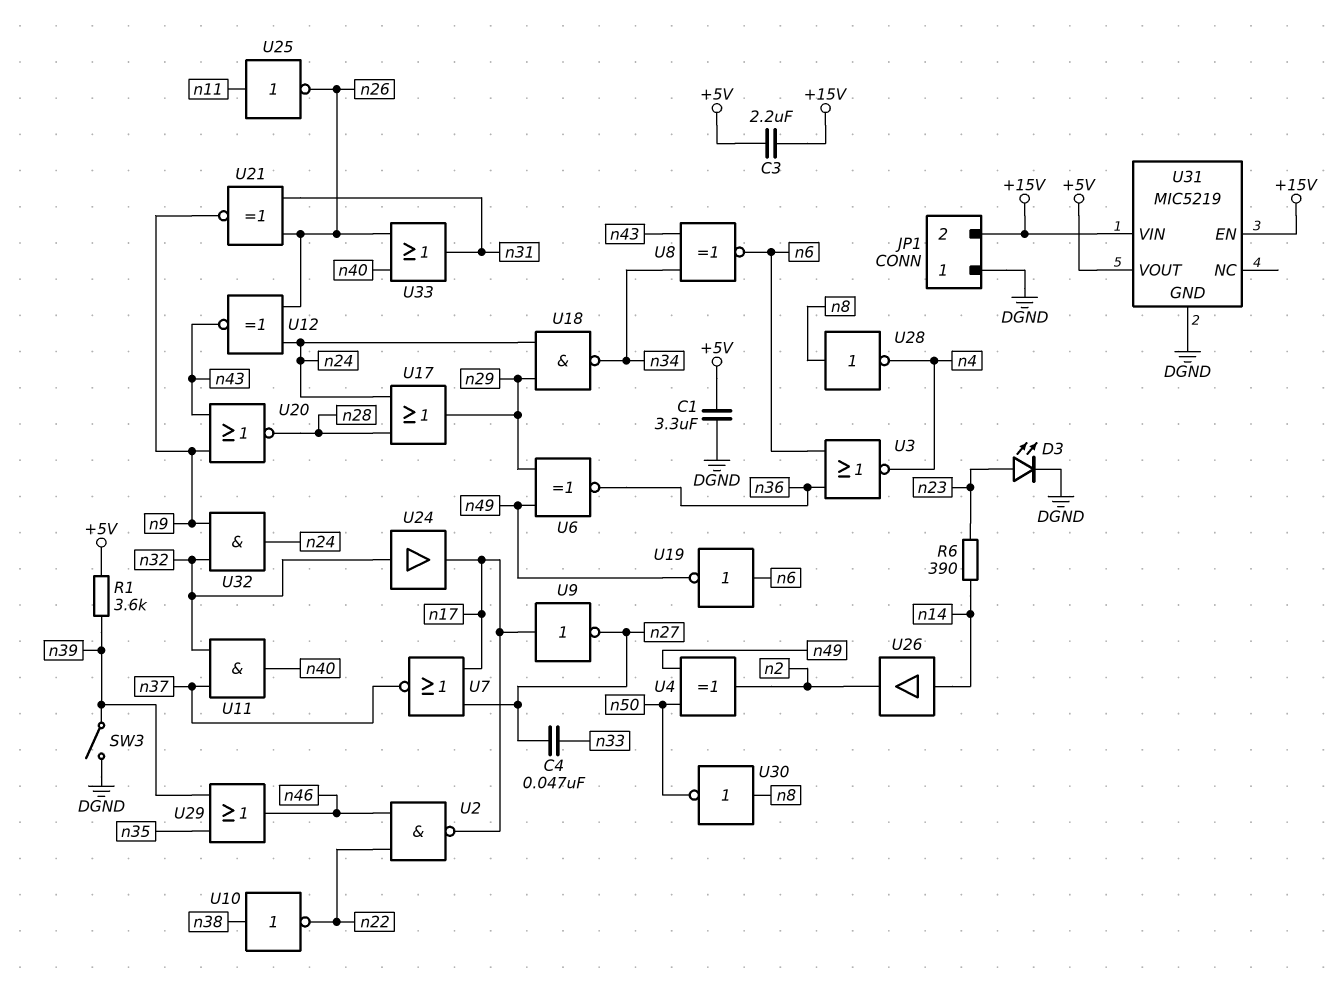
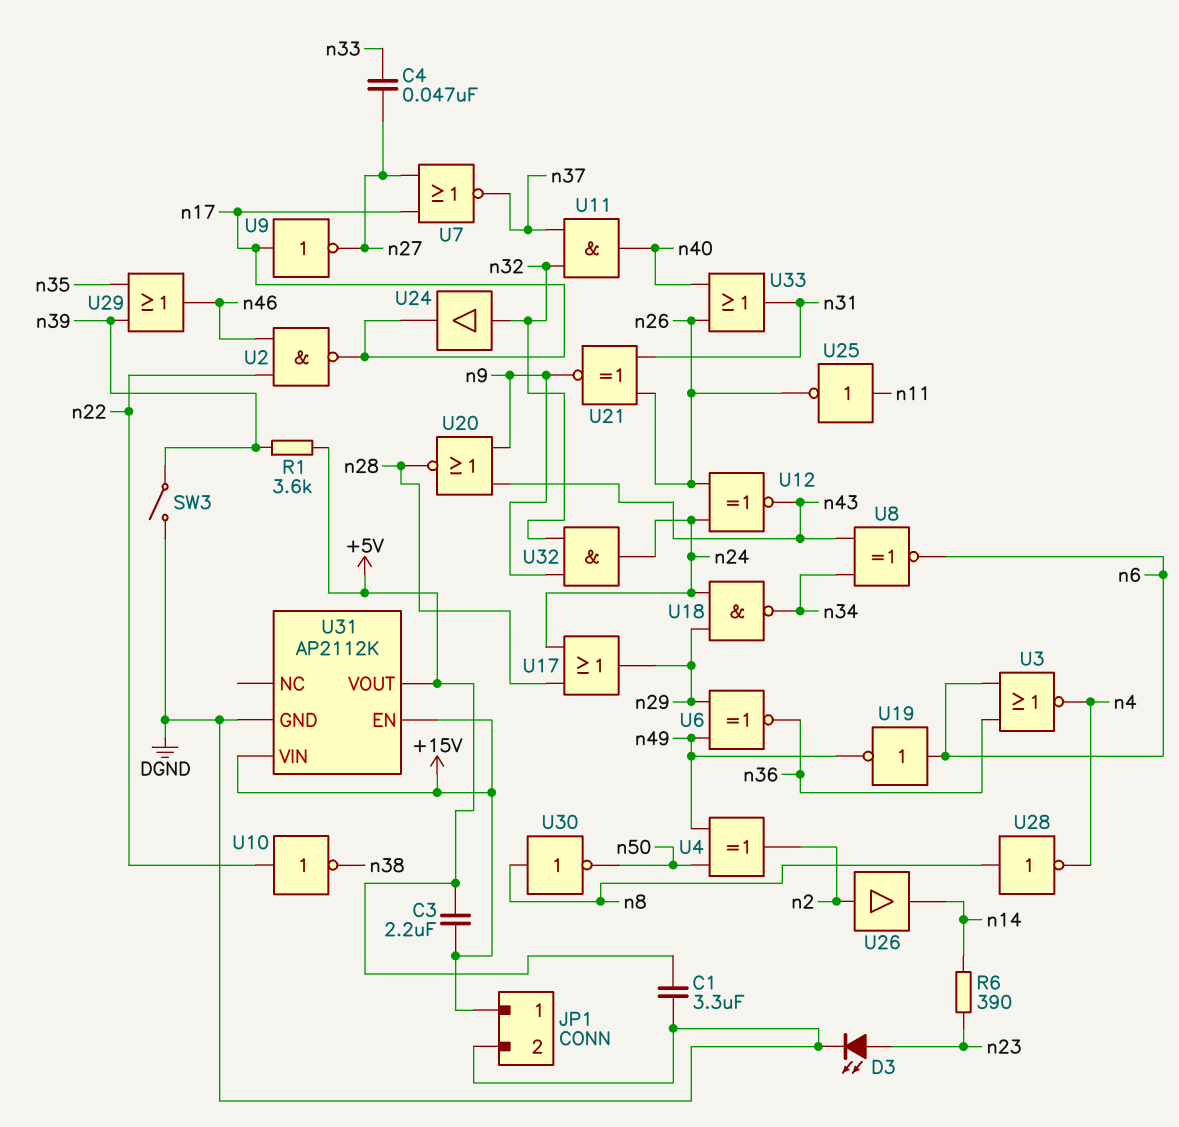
JP1 pin 1: DGND -> +15V
JP1 pin 2: +15V -> DGND
U10: NOT (in n38, out n22) -> NOT (in n22, out n38)
U26: buffer (in n14, out n2) -> buffer (in n2, out n14)
U31: MIC5219 -> AP2112K

